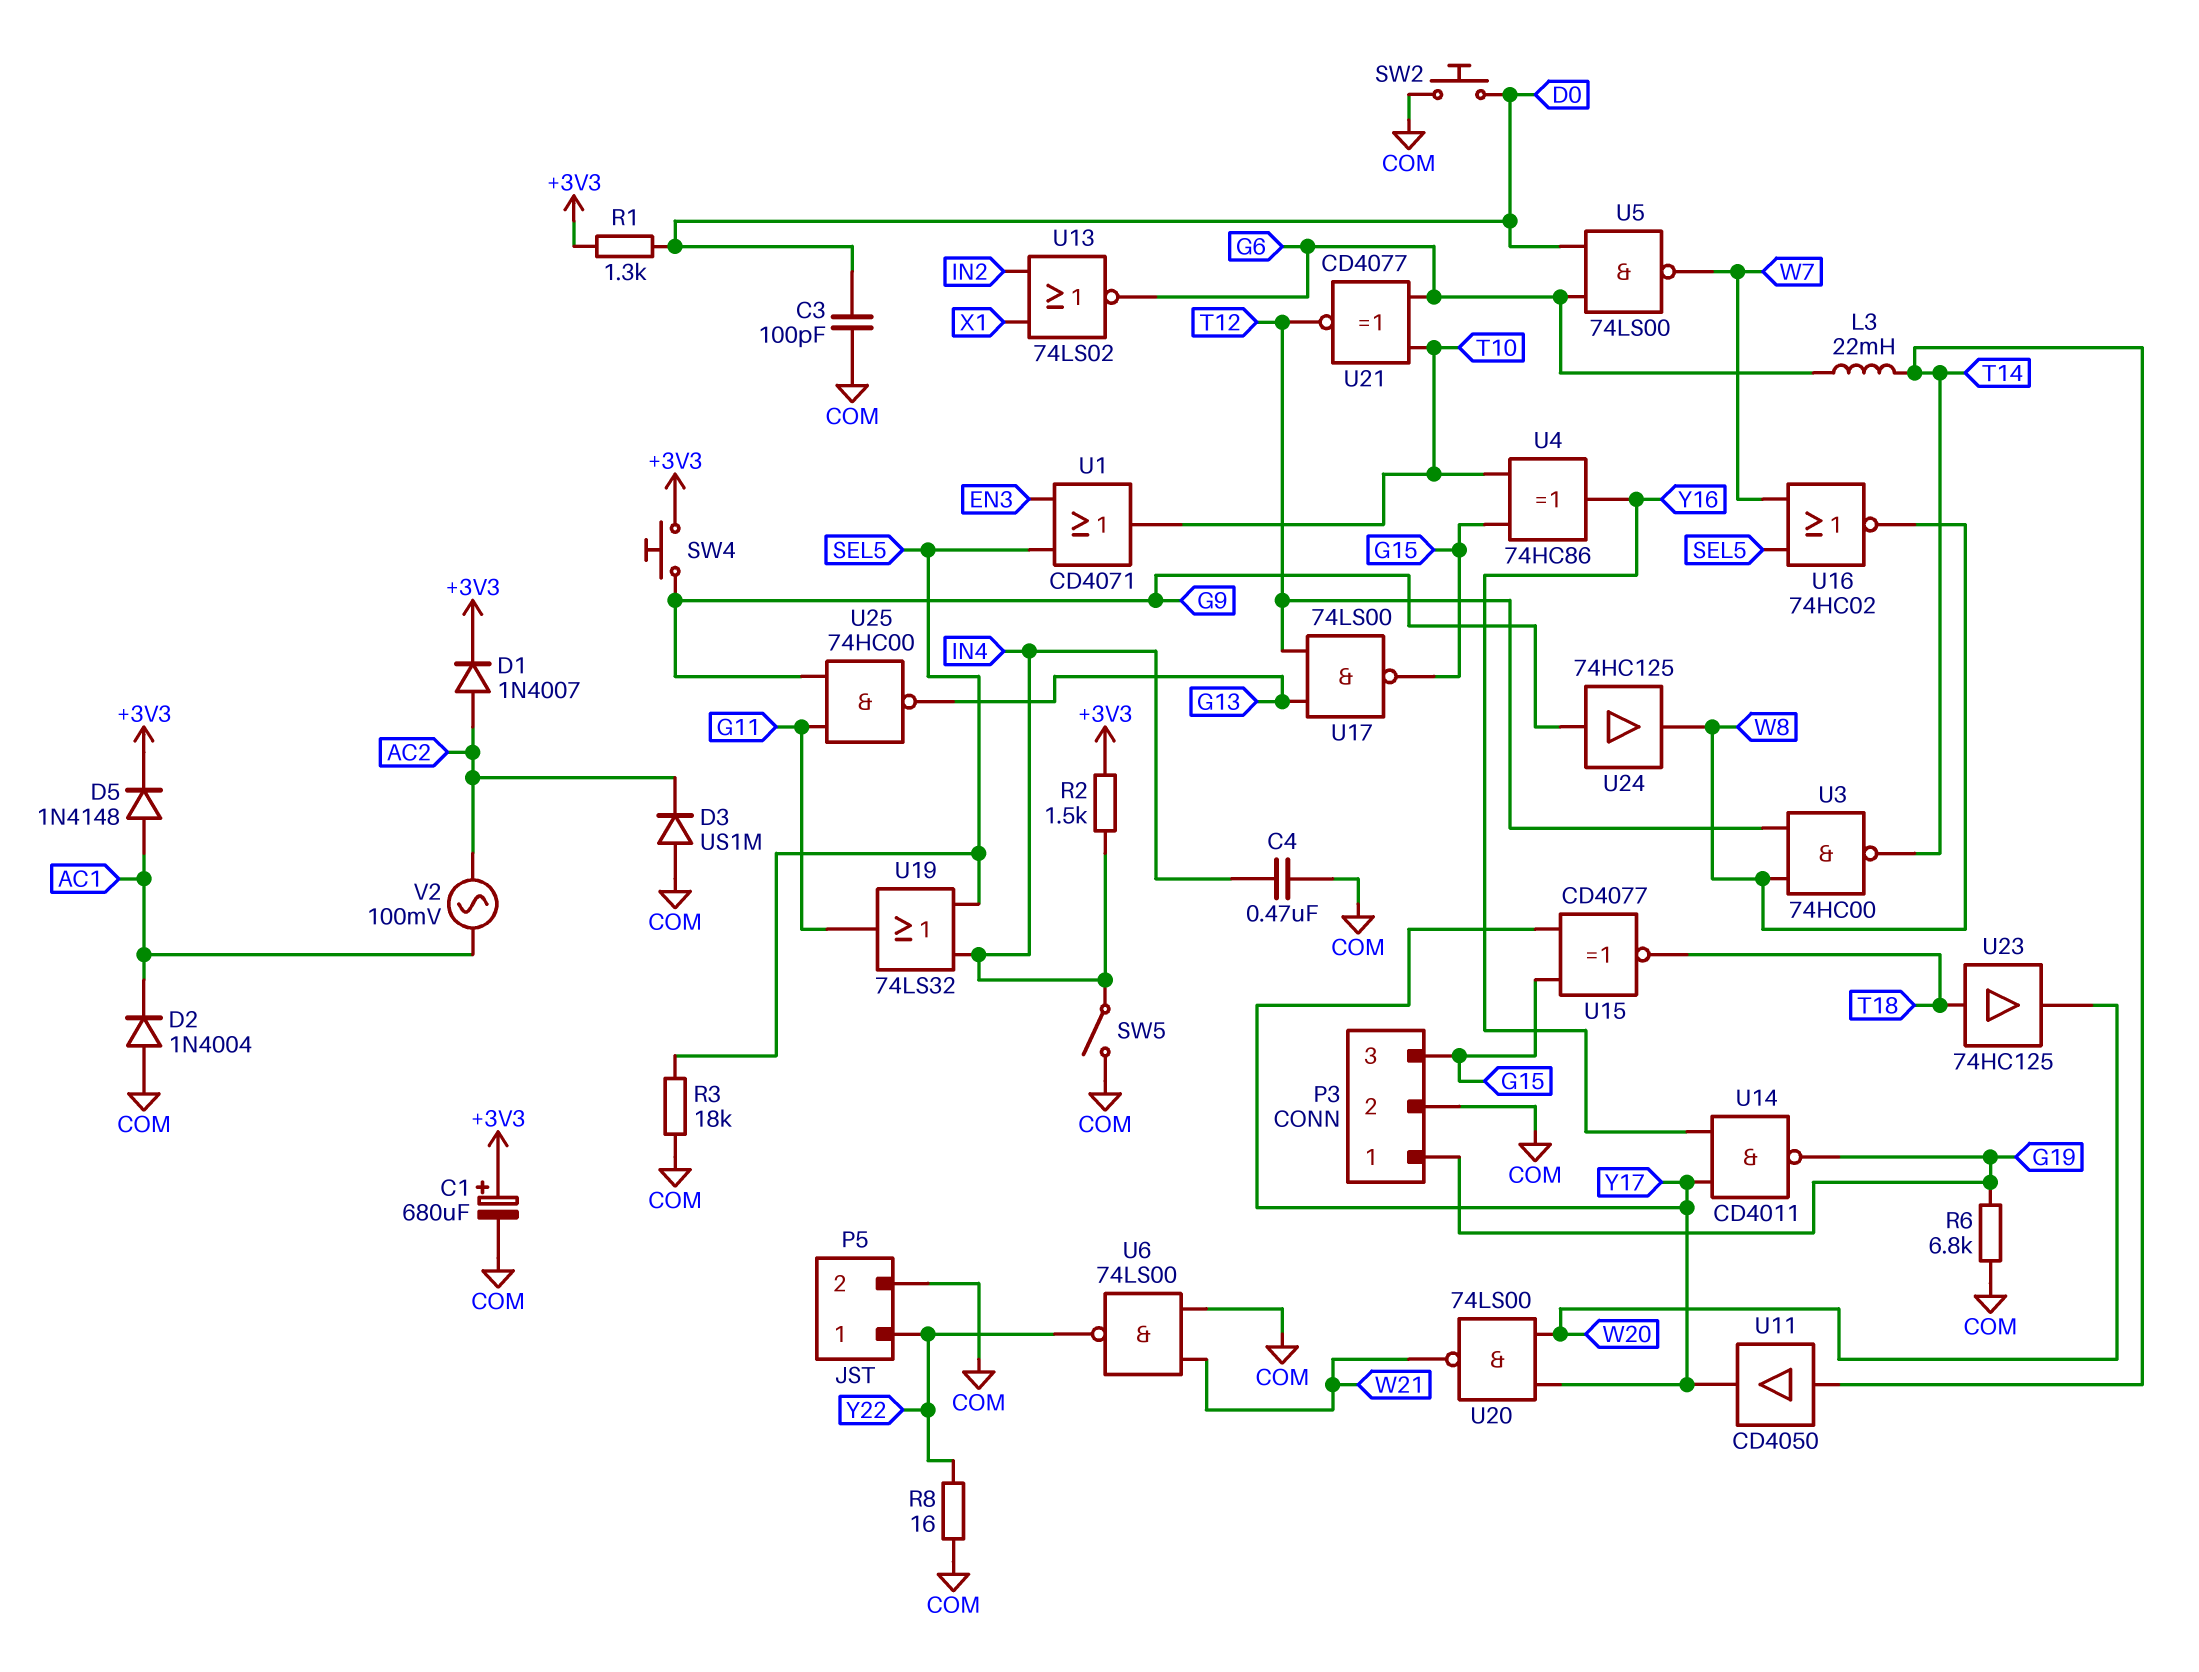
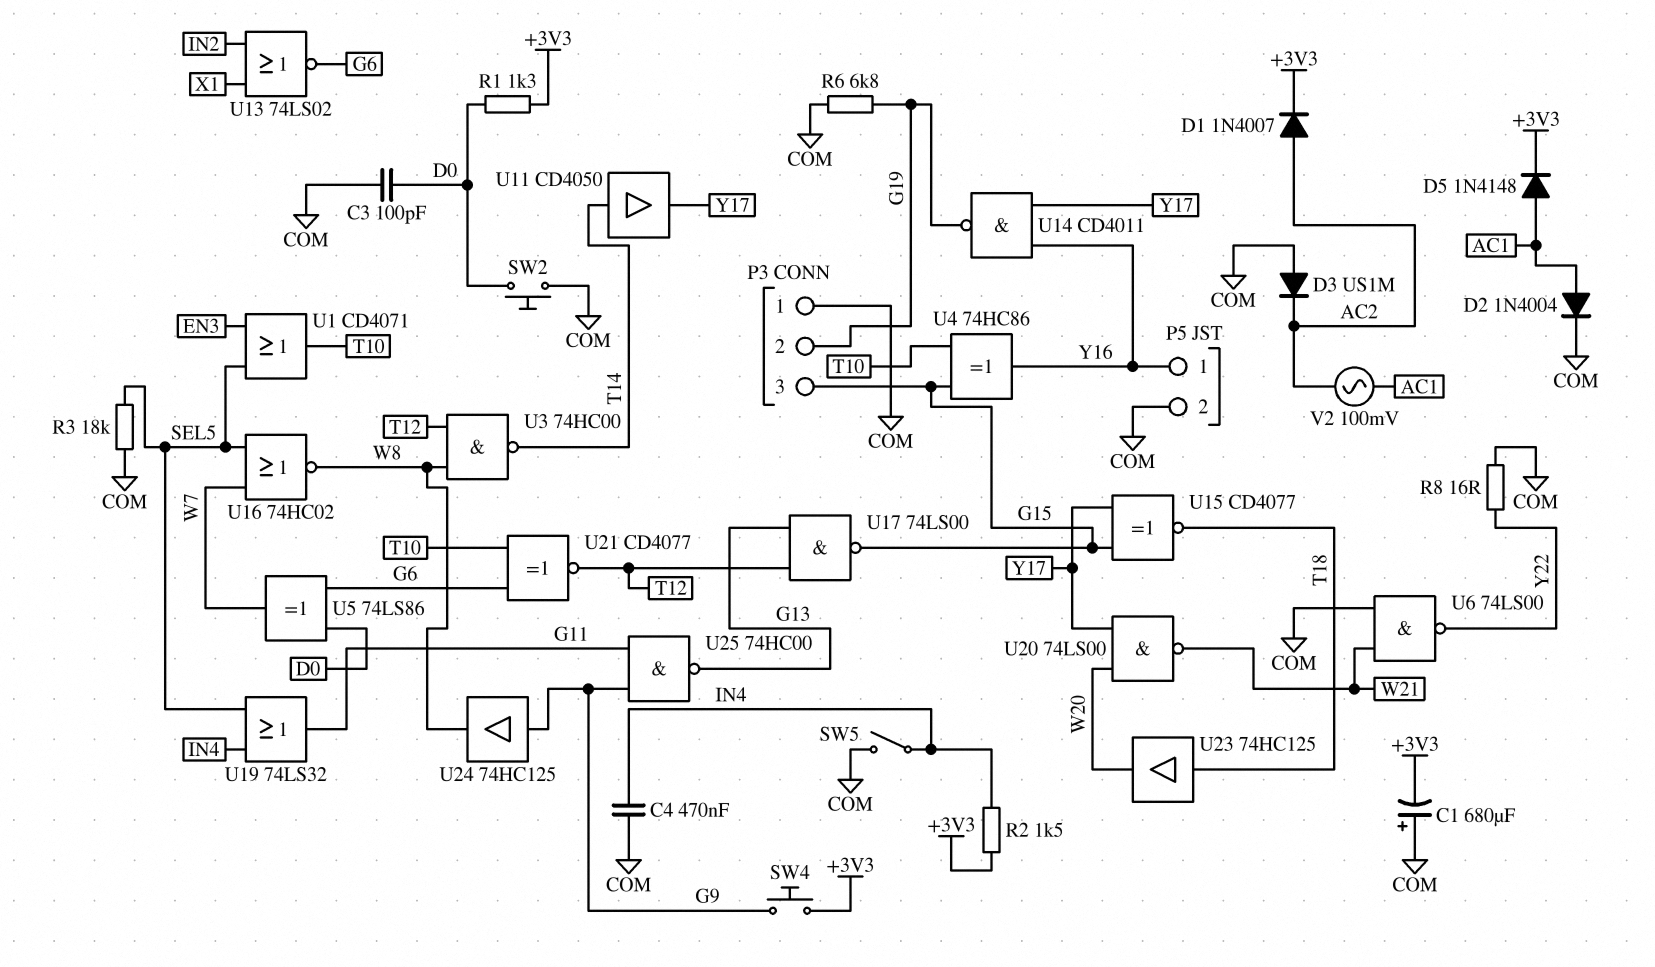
C1: 680uF (plus +3V3, minus COM) -> 680uF (plus COM, minus +3V3)
D2: diode 1N4004 (A COM, K AC1) -> diode 1N4004 (A AC1, K COM)
L3: 22mH (G6, T14) -> none
P3 pin 1: G19 -> COM
P3 pin 2: COM -> G19
P5 pin 1: Y22 -> Y16
U5: NAND 74LS00 (in D0, in G6, out W7) -> XOR 74LS86 (in D0, in G6, out W7)

